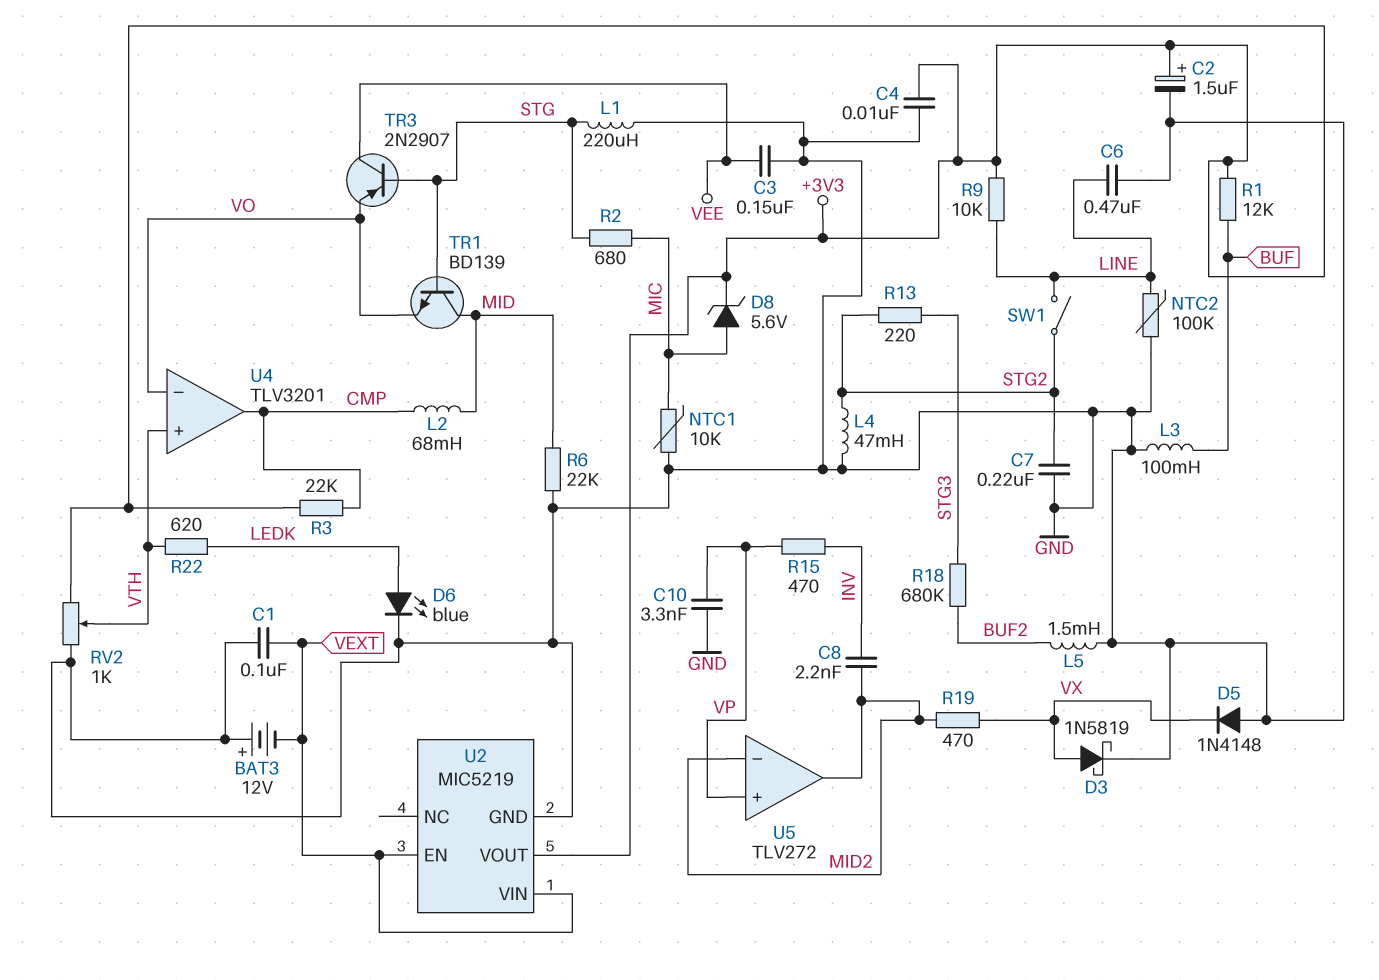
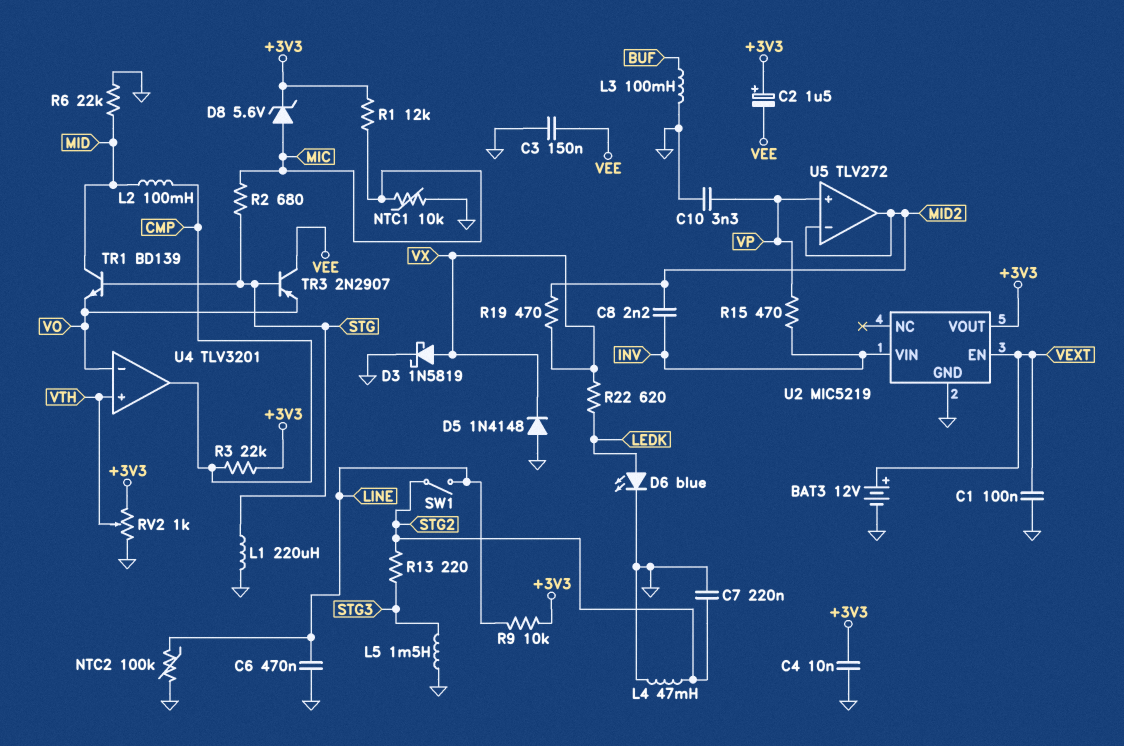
BAT3: 12V (plus GND, minus VEXT) -> 12V (plus VEXT, minus GND)
C2: 1.5uF (plus +3V3, minus GND) -> 1.5uF (plus +3V3, minus VEE)
L2: 68mH (CMP, MID) -> 100mH (CMP, MID)
L5: 1.5mH (BUF2, GND) -> 1.5mH (GND, STG3)
R1: 12k (+3V3, BUF) -> 12k (+3V3, MIC)
R18: 680k (BUF2, STG3) -> none
R22: 620 (LEDK, VTH) -> 620 (LEDK, VX)
U2 pin VIN: VEXT -> INV

